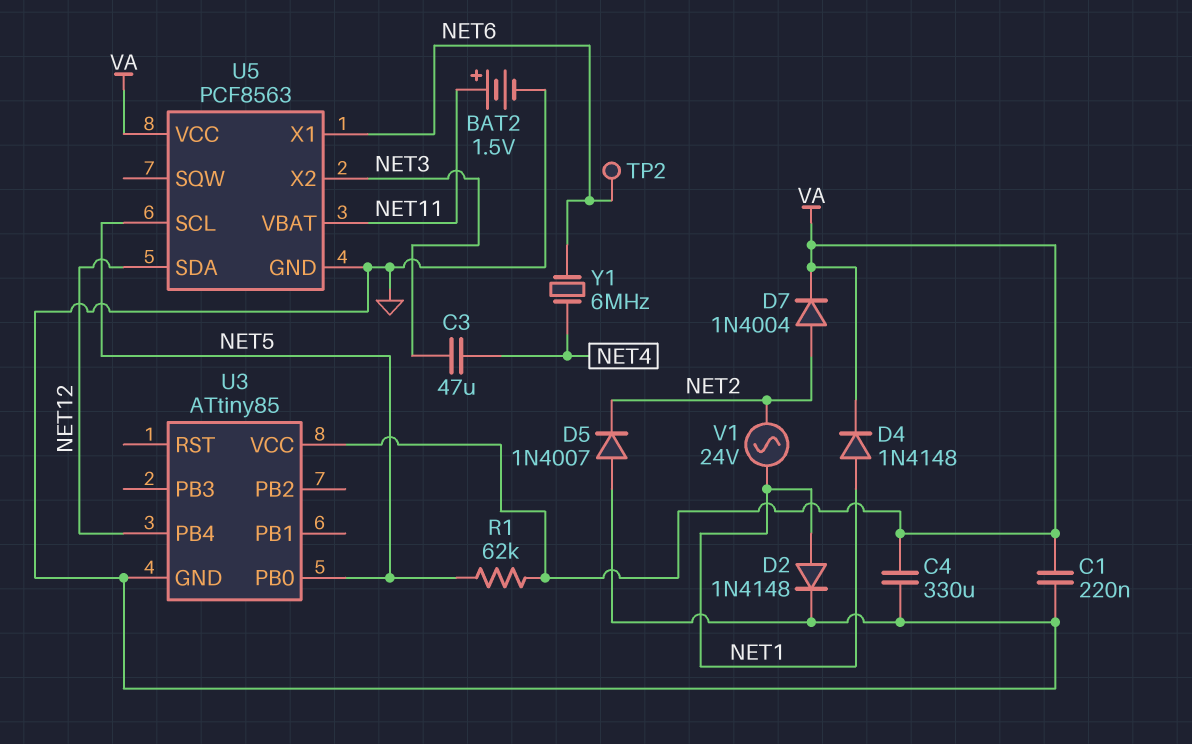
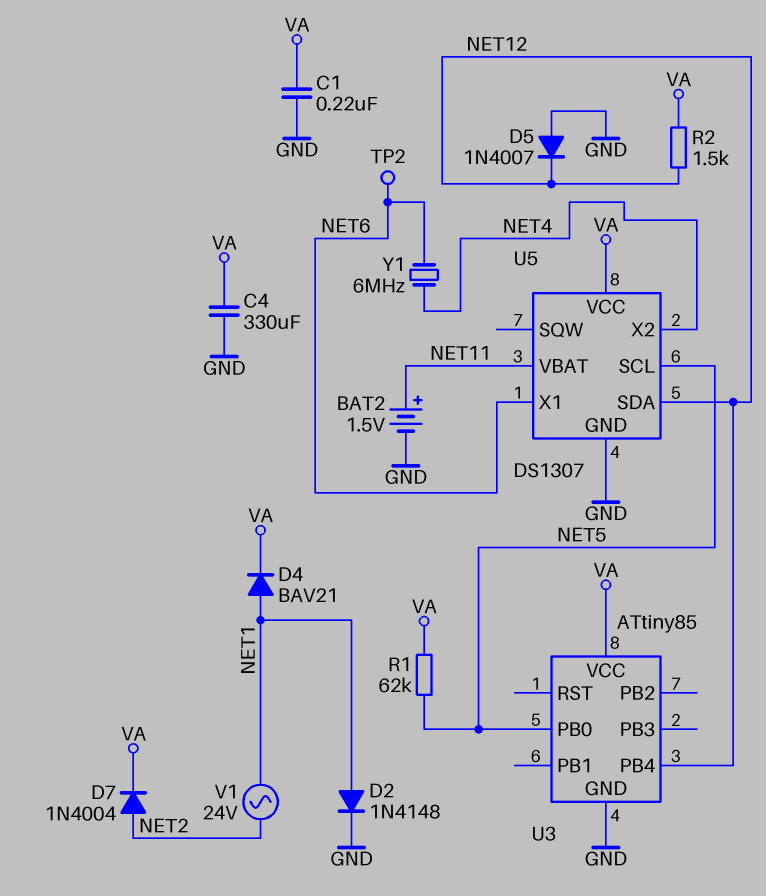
C3: 47uF (NET3, NET4) -> none
D4: diode 1N4148 (A NET1, K VA) -> diode BAV21 (A NET1, K VA)
D5: diode 1N4007 (A GND, K NET2) -> diode 1N4007 (A GND, K NET12)
R2: none -> 1.5k (NET12, VA)
U5: PCF8563 -> DS1307
U5 pin X2: NET3 -> NET4

